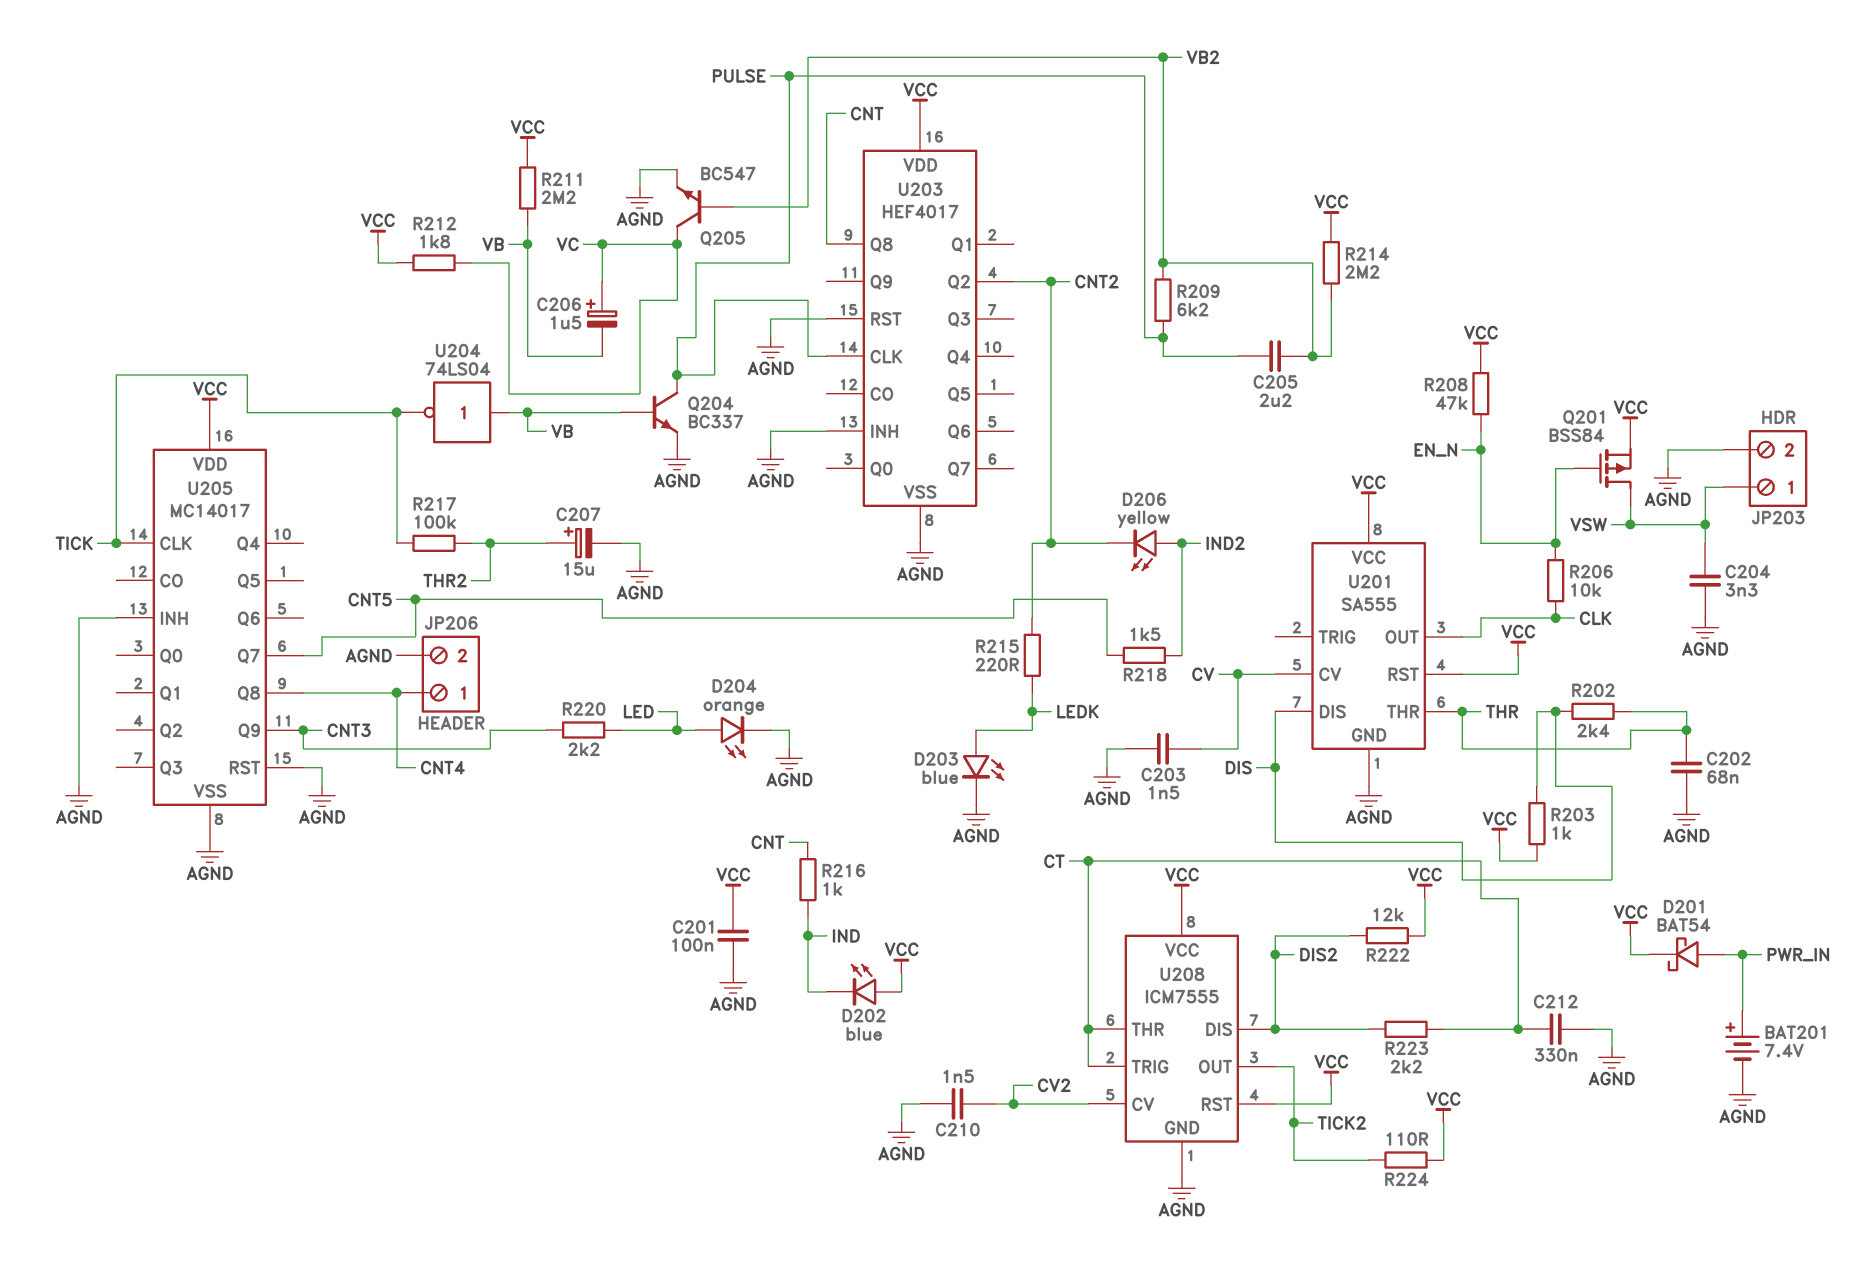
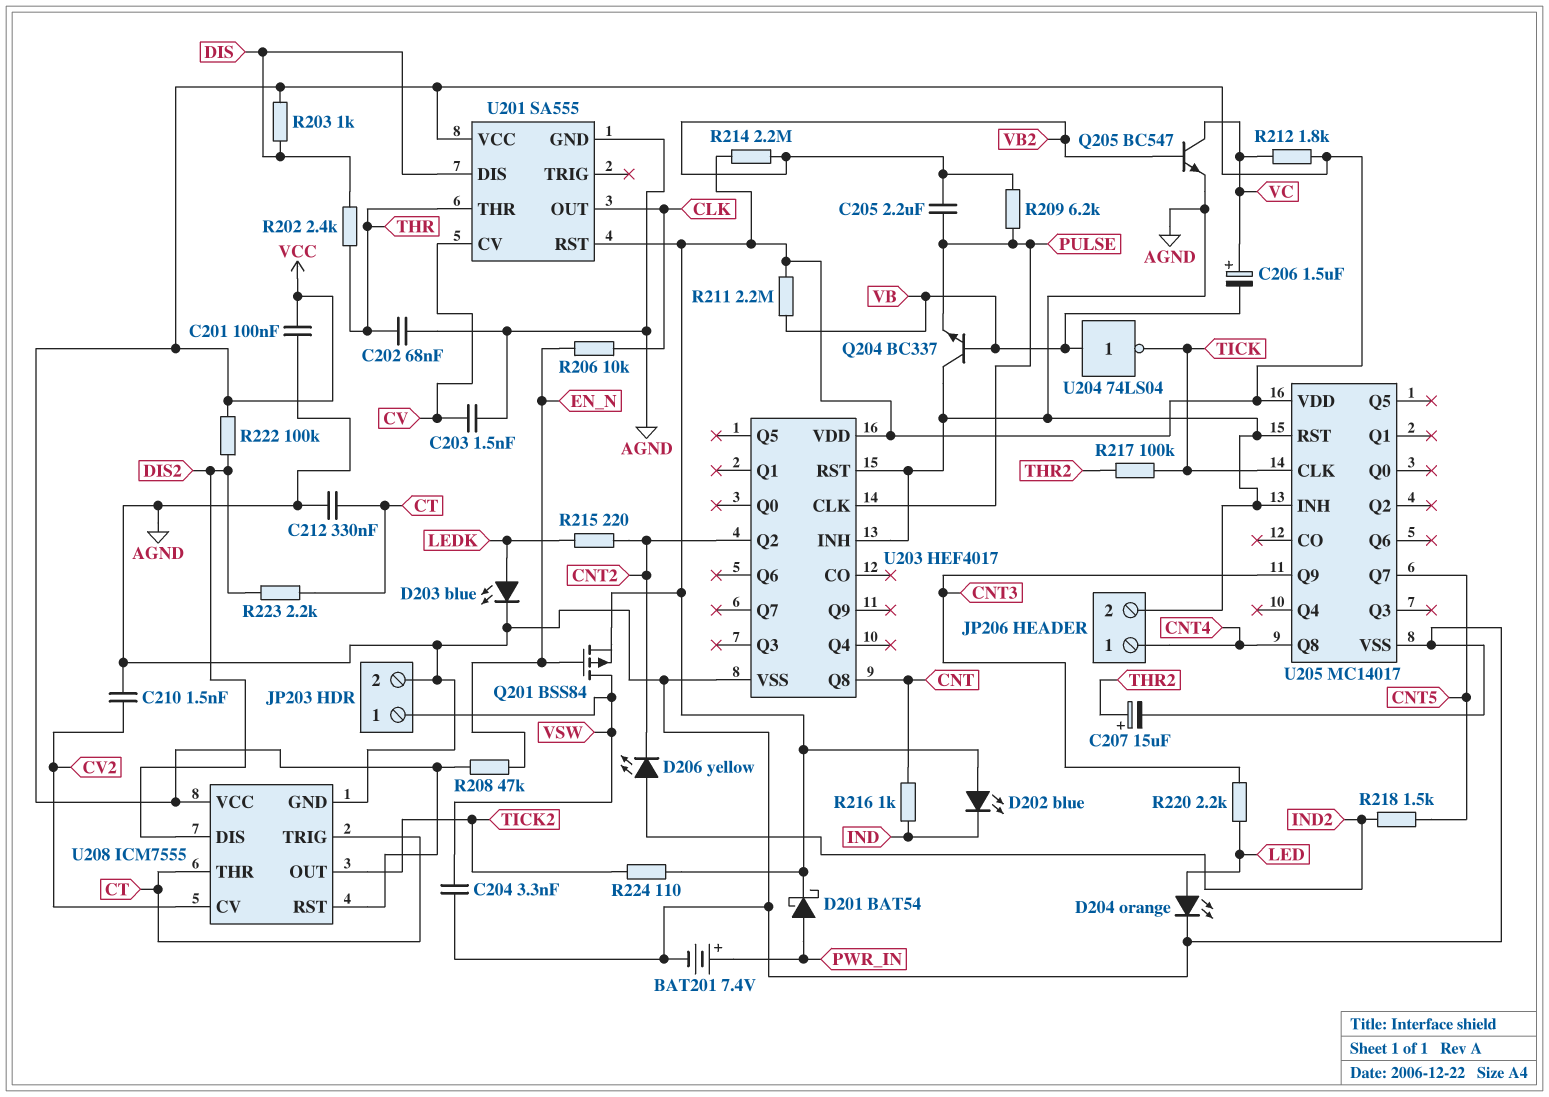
Q204: NPN BC337 (B VB, C PULSE, E AGND) -> NPN BC337 (B VB, C AGND, E PULSE)
R222: 12k (DIS2, VCC) -> 100k (DIS2, VCC)

